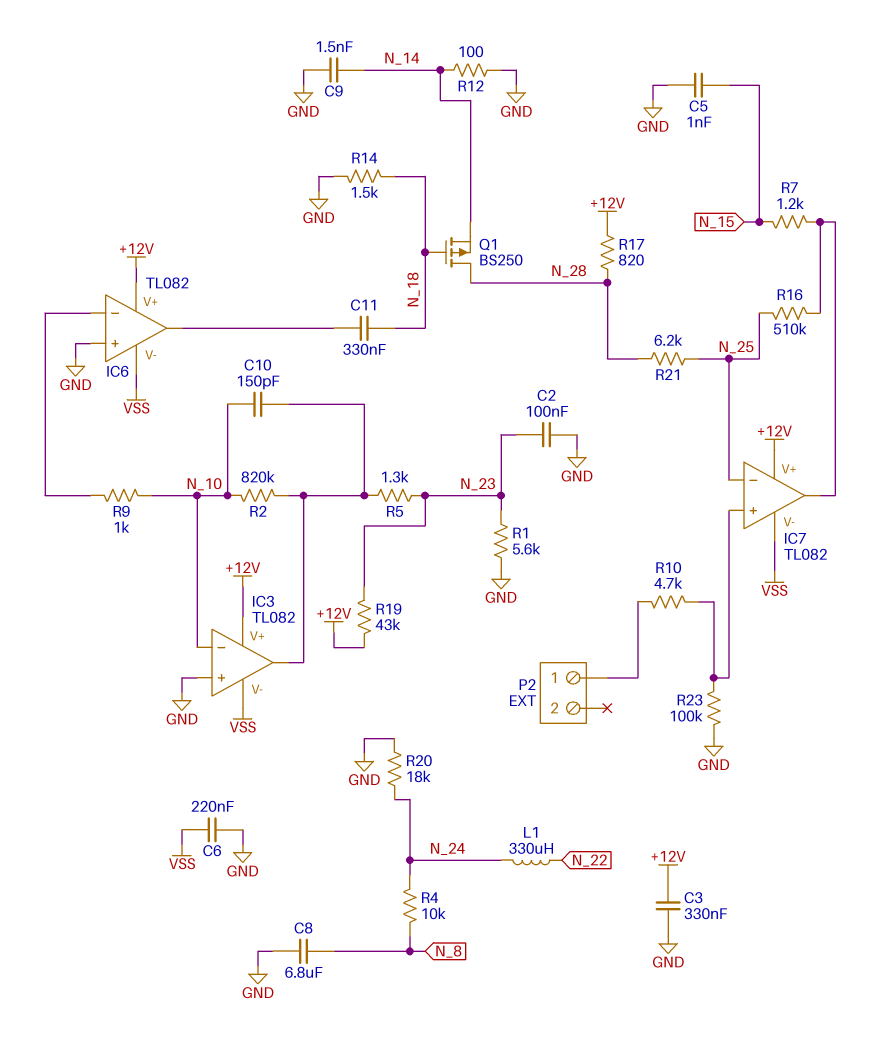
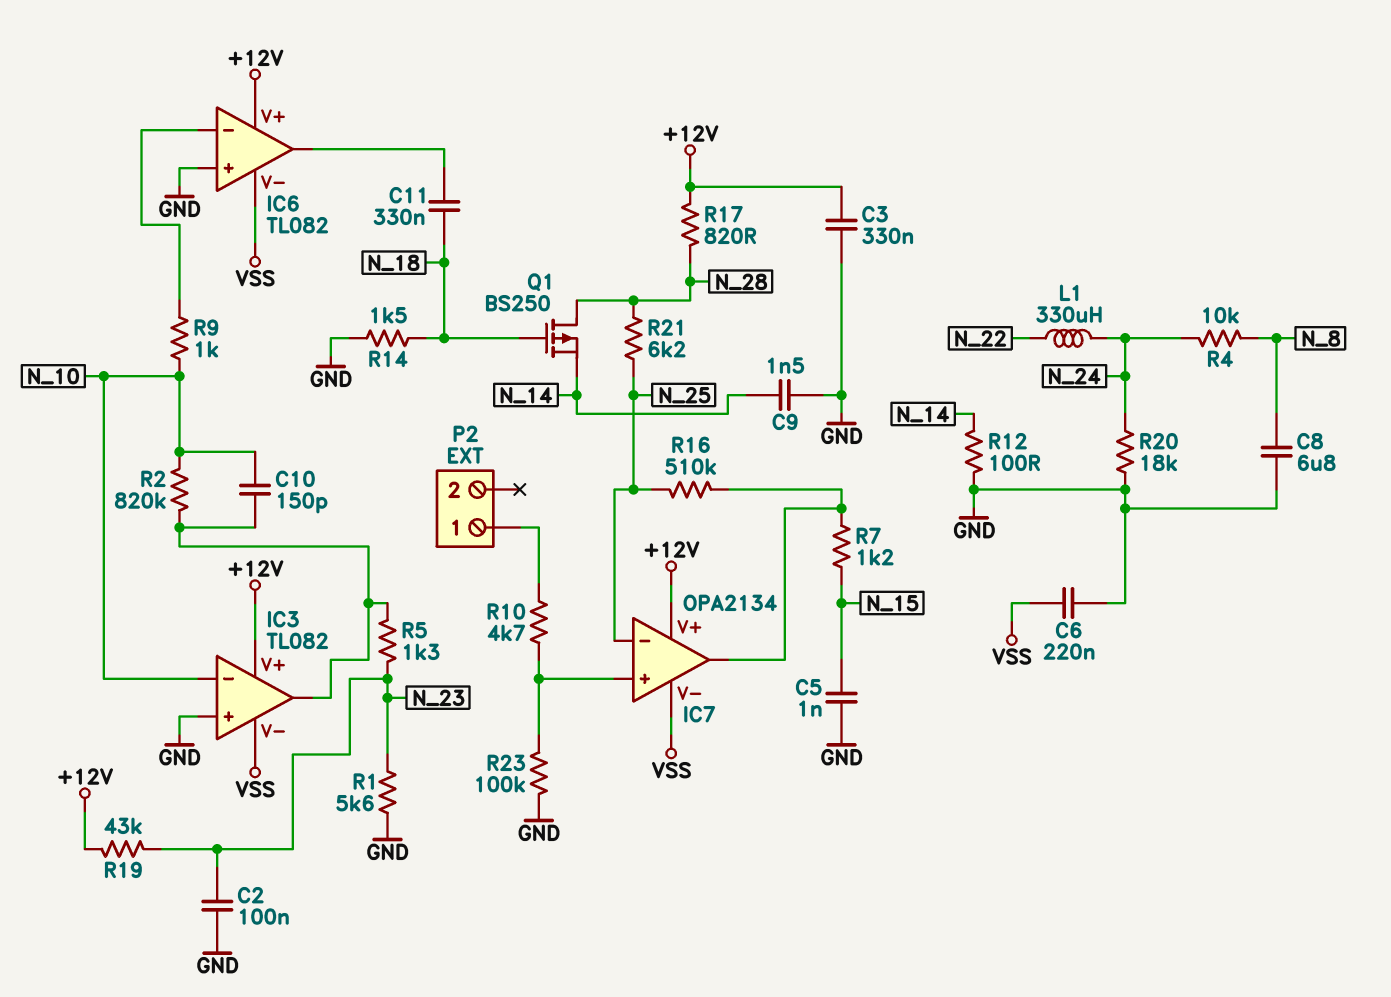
IC7: TL082 -> OPA2134

